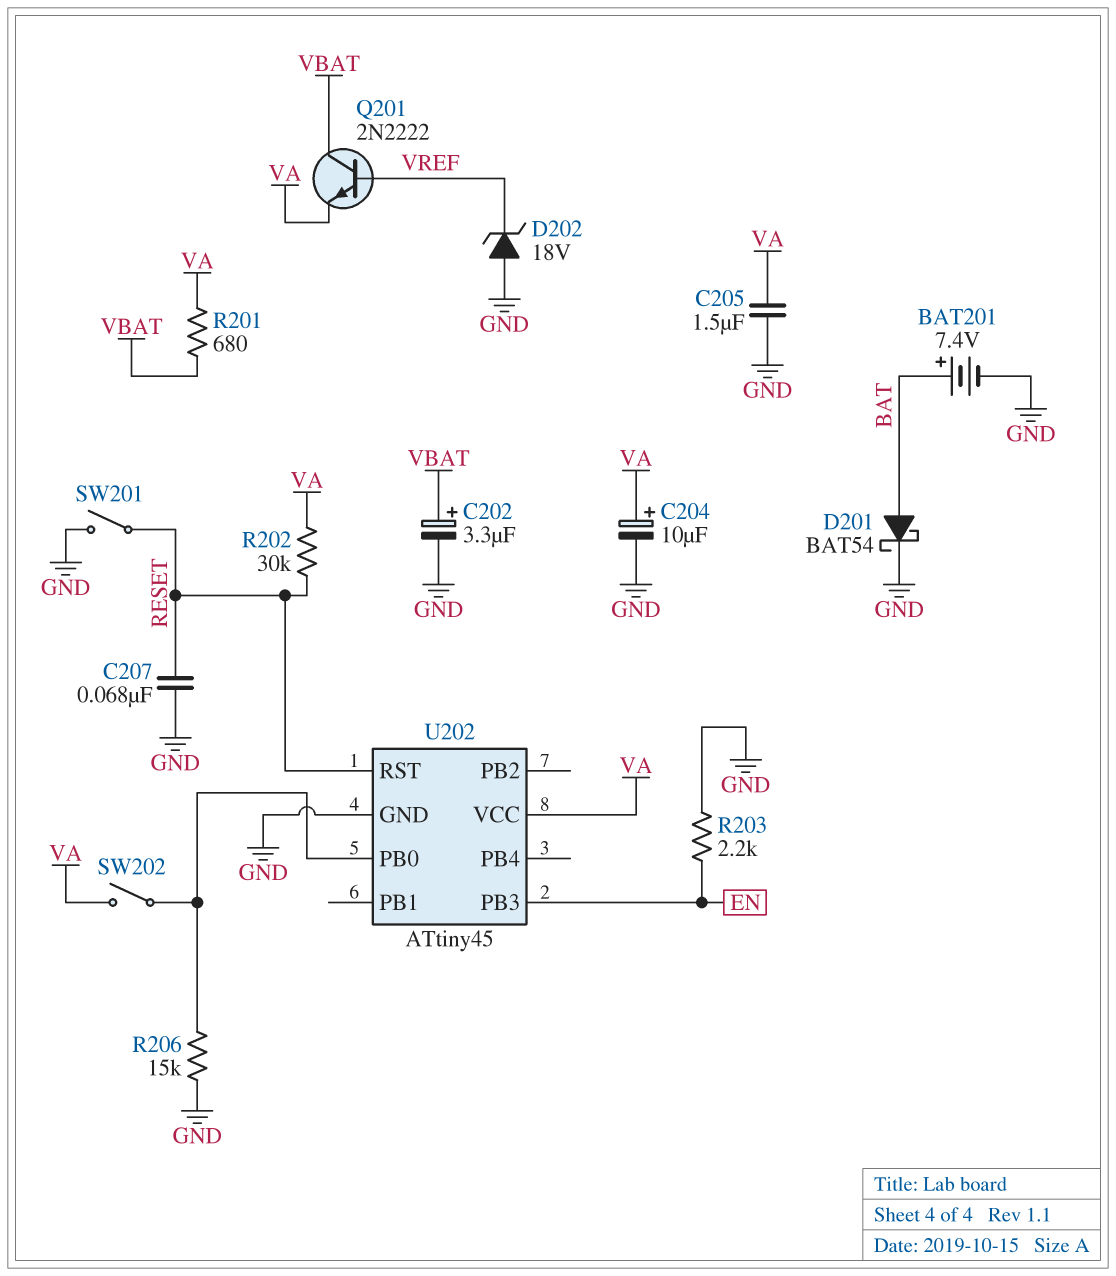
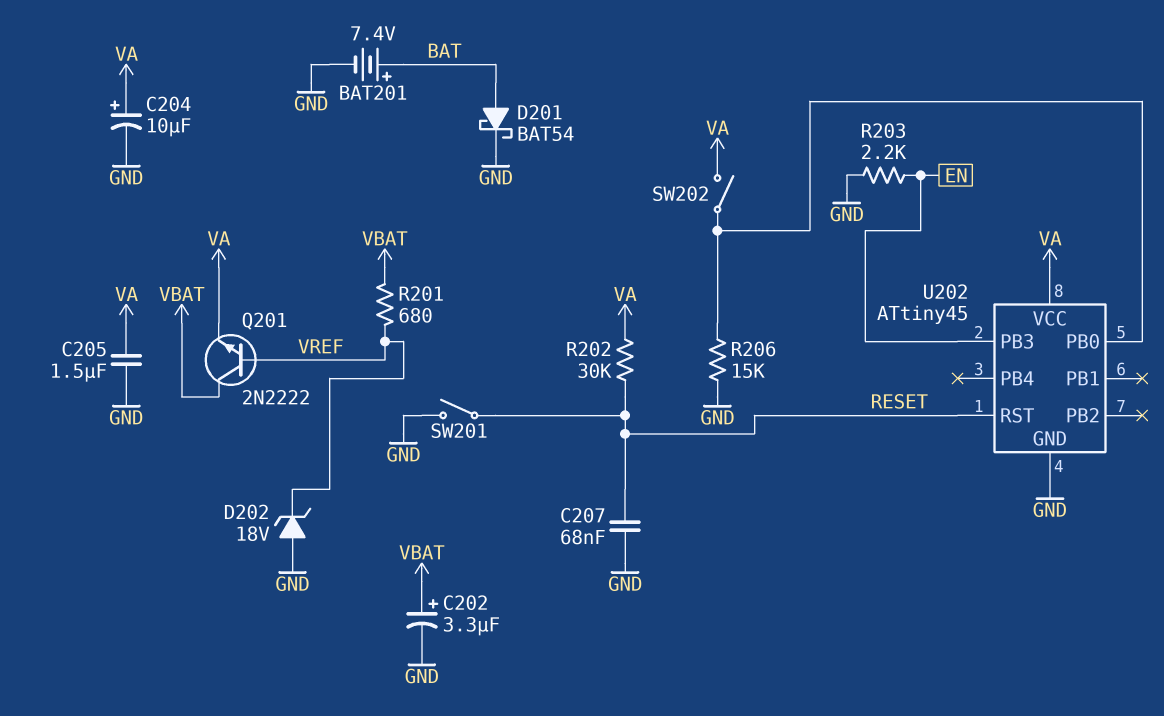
R201: 680 (VA, VBAT) -> 680 (VBAT, VREF)

